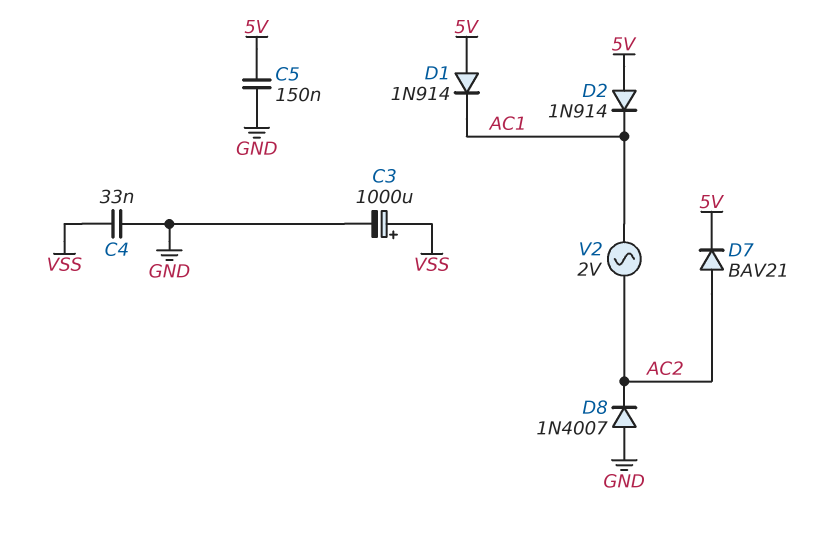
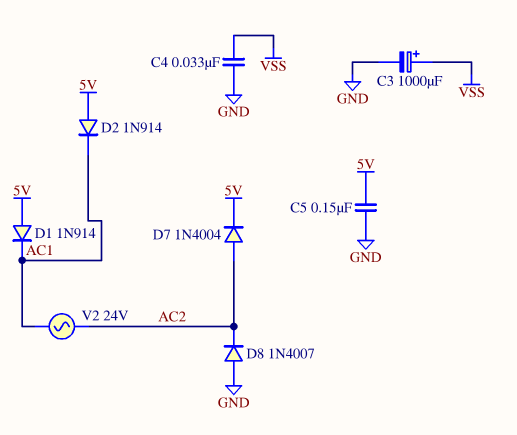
D7: diode BAV21 (A AC2, K 5V) -> diode 1N4004 (A AC2, K 5V)
V2: AC 2V (AC1, AC2) -> AC 24V (AC1, AC2)

